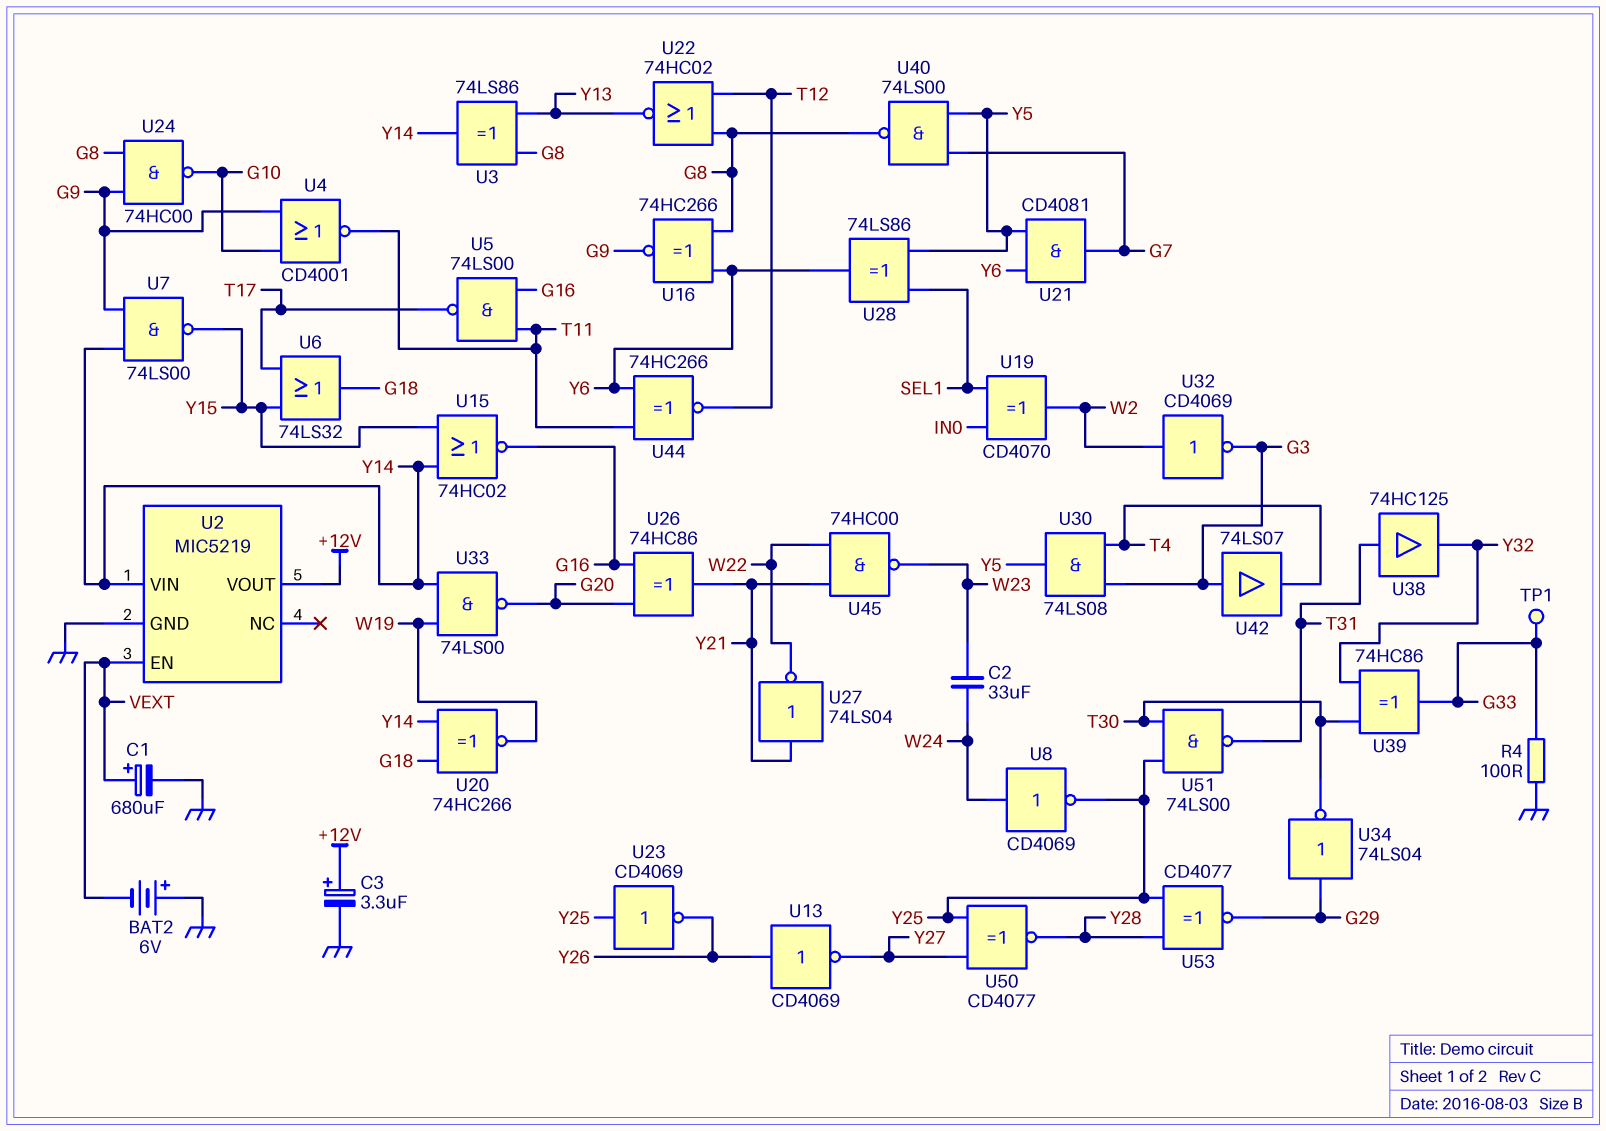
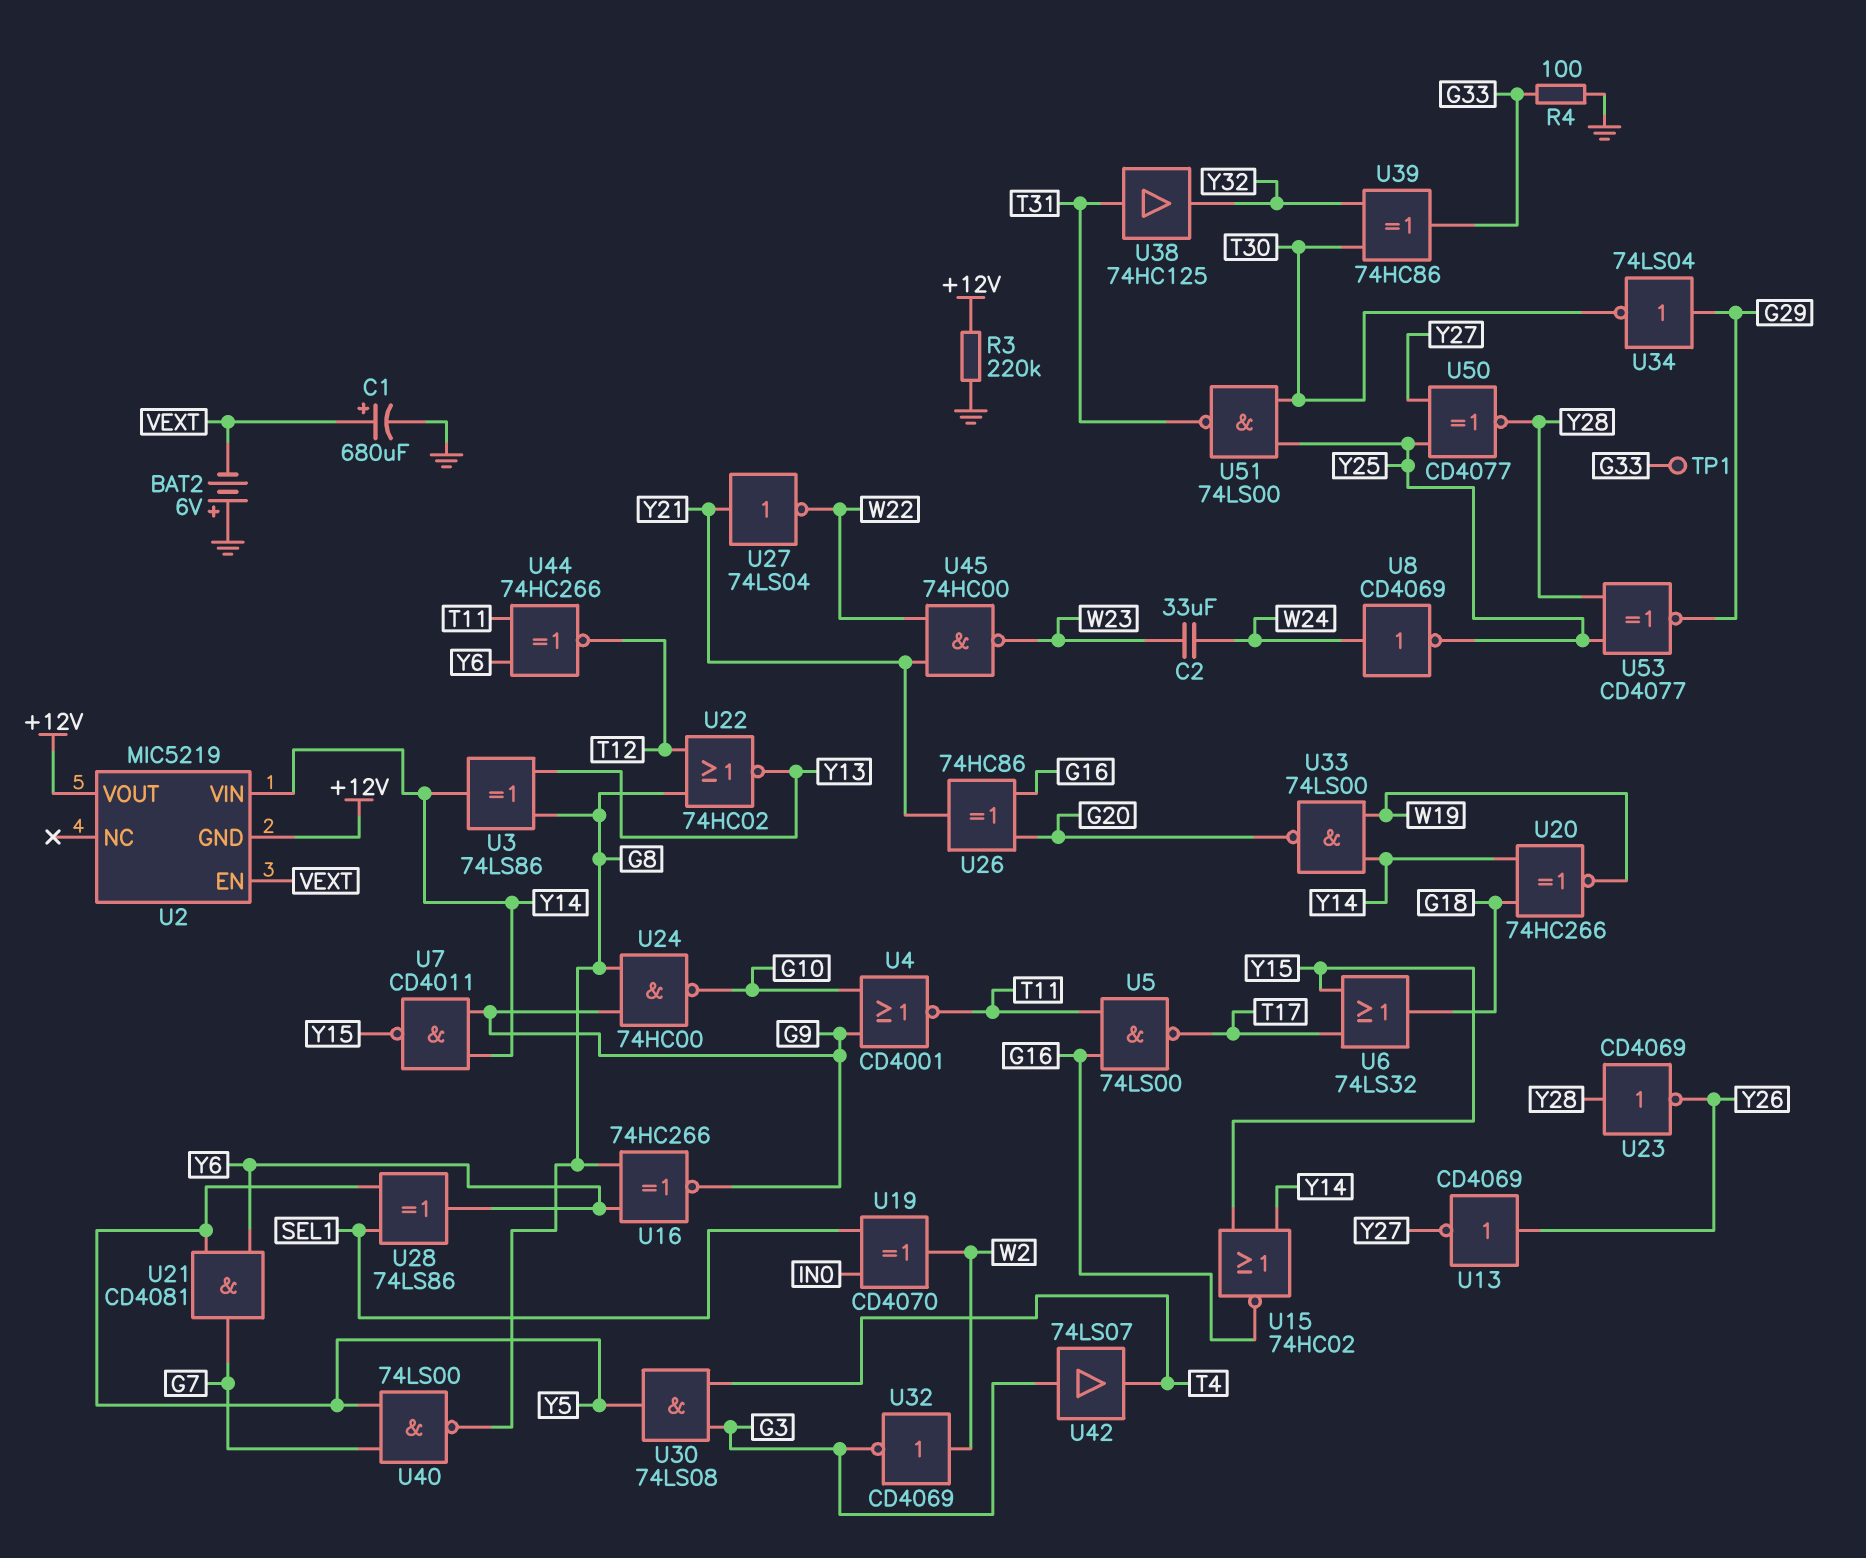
C3: 3.3uF (plus +12V, minus GND) -> none
R3: none -> 220k (+12V, GND)
U2 pin GND: GND -> +12V
U7: NAND 74LS00 (in G9, in Y14, out Y15) -> NAND CD4011 (in G9, in Y14, out Y15)
U23: NOT CD4069 (in Y25, out Y26) -> NOT CD4069 (in Y28, out Y26)

